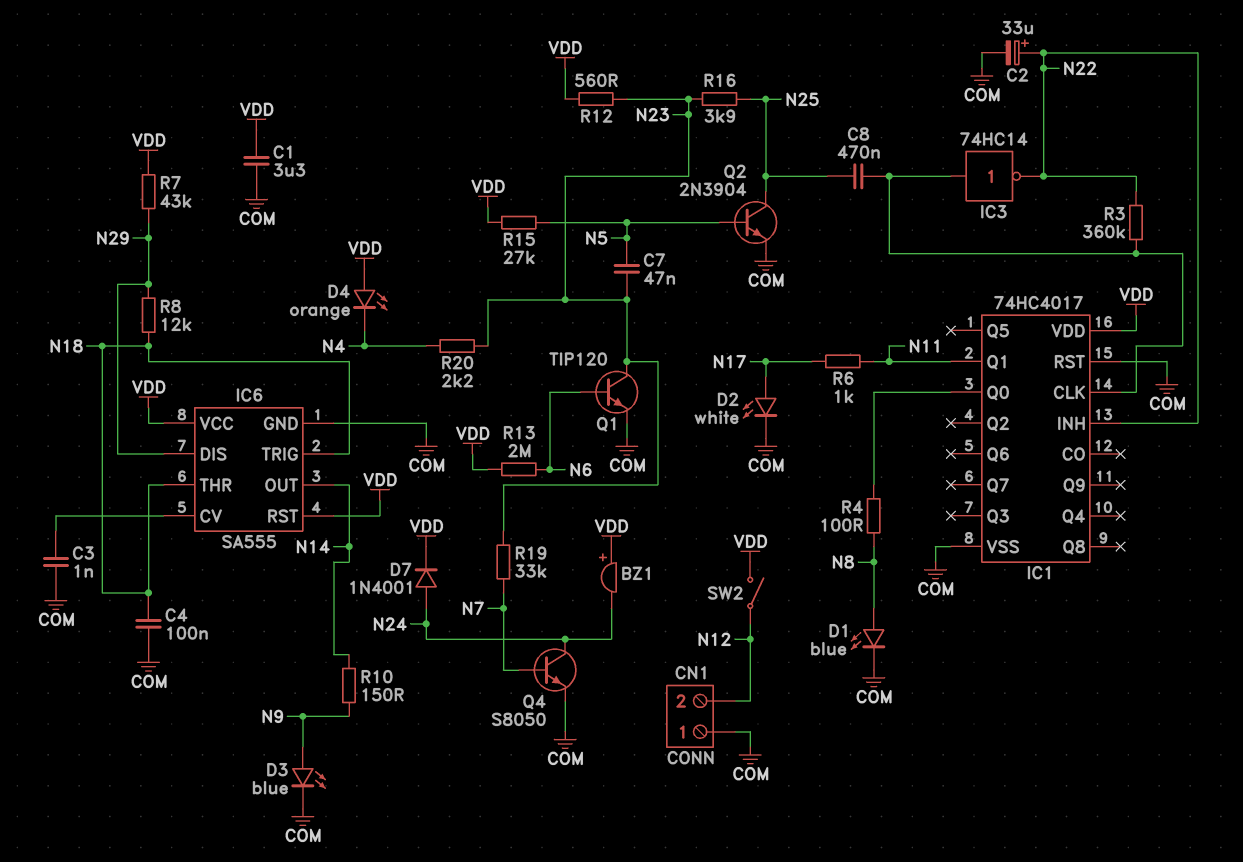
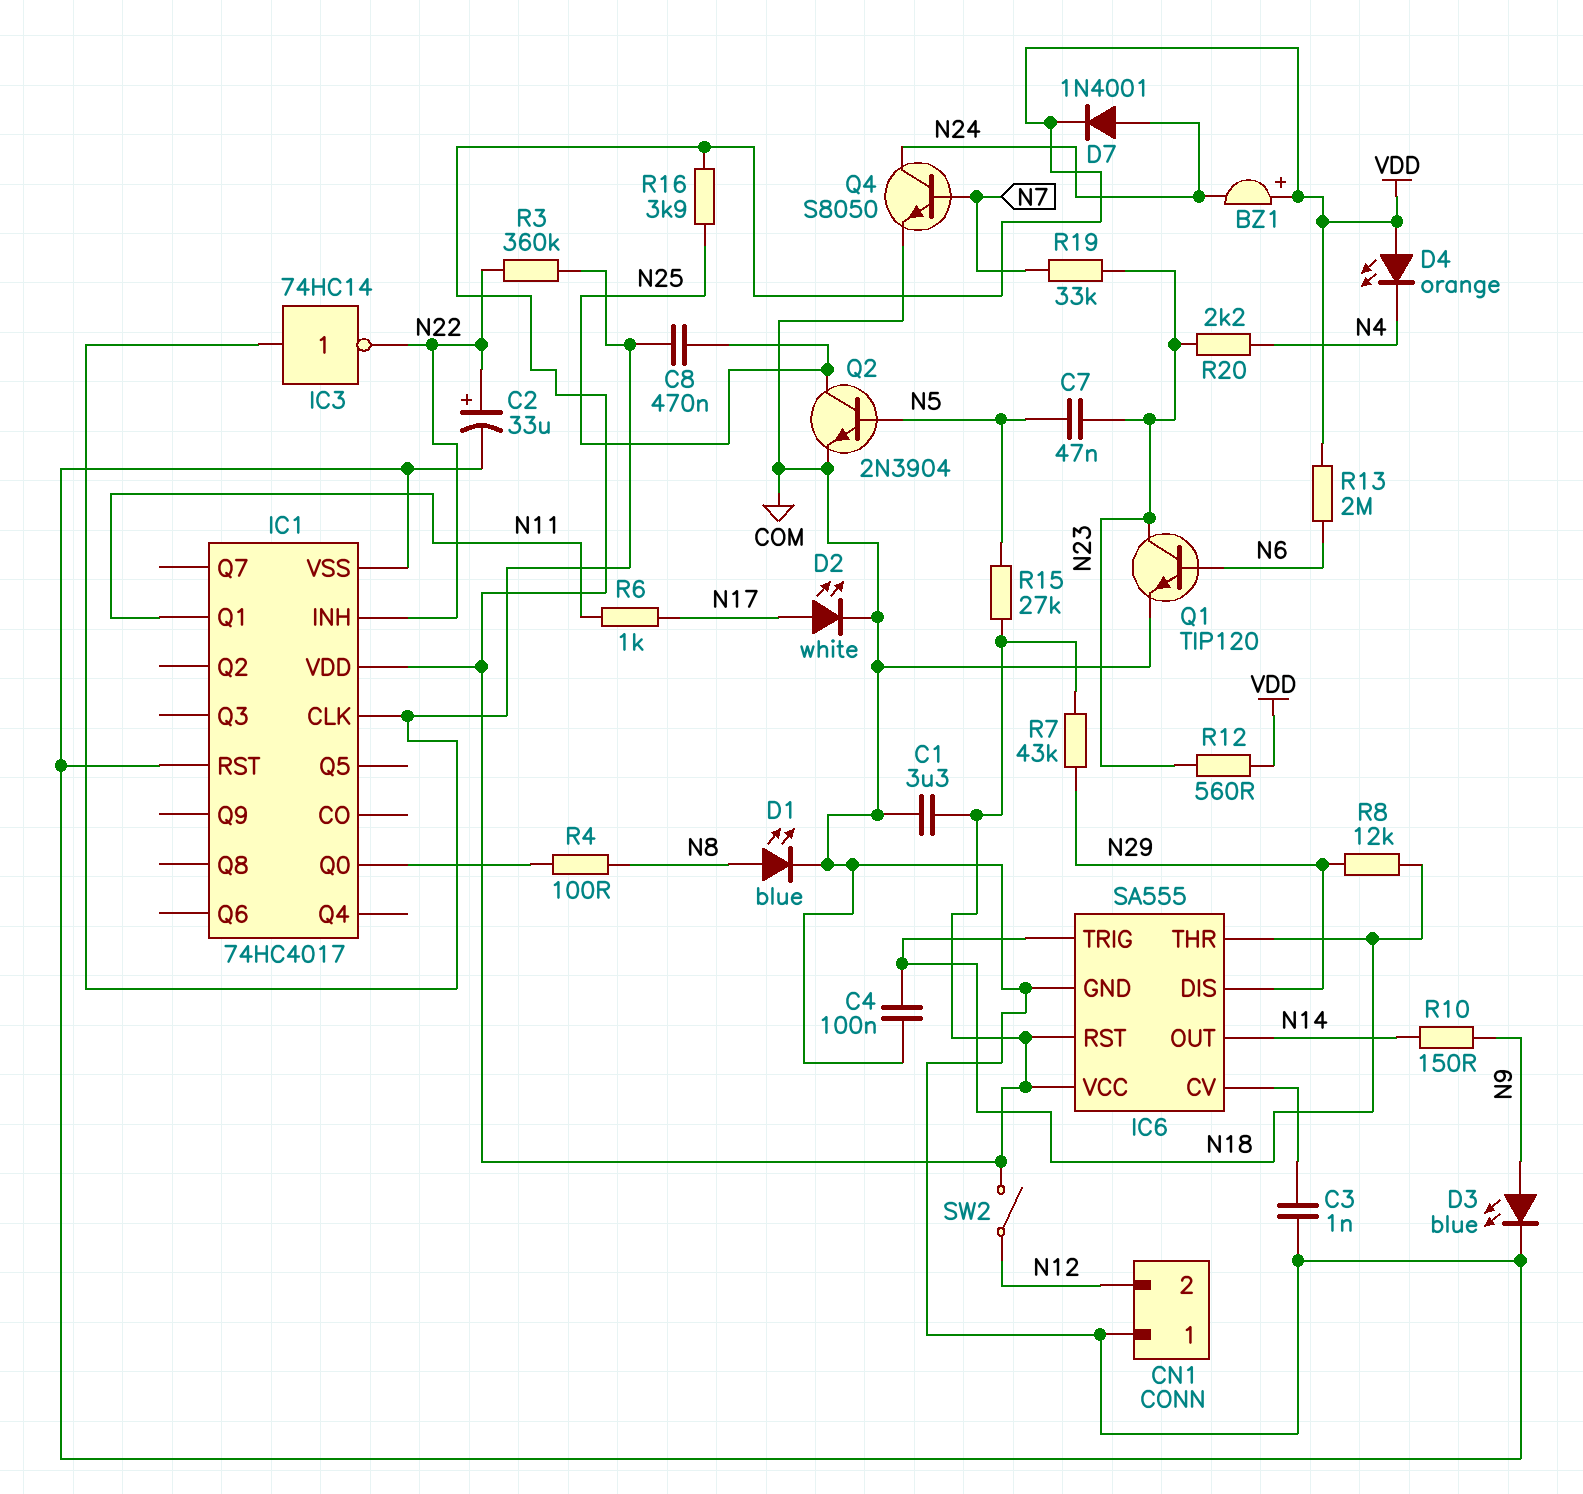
R16: 3.9k (N23, N25) -> 3.9k (N25, VDD)

